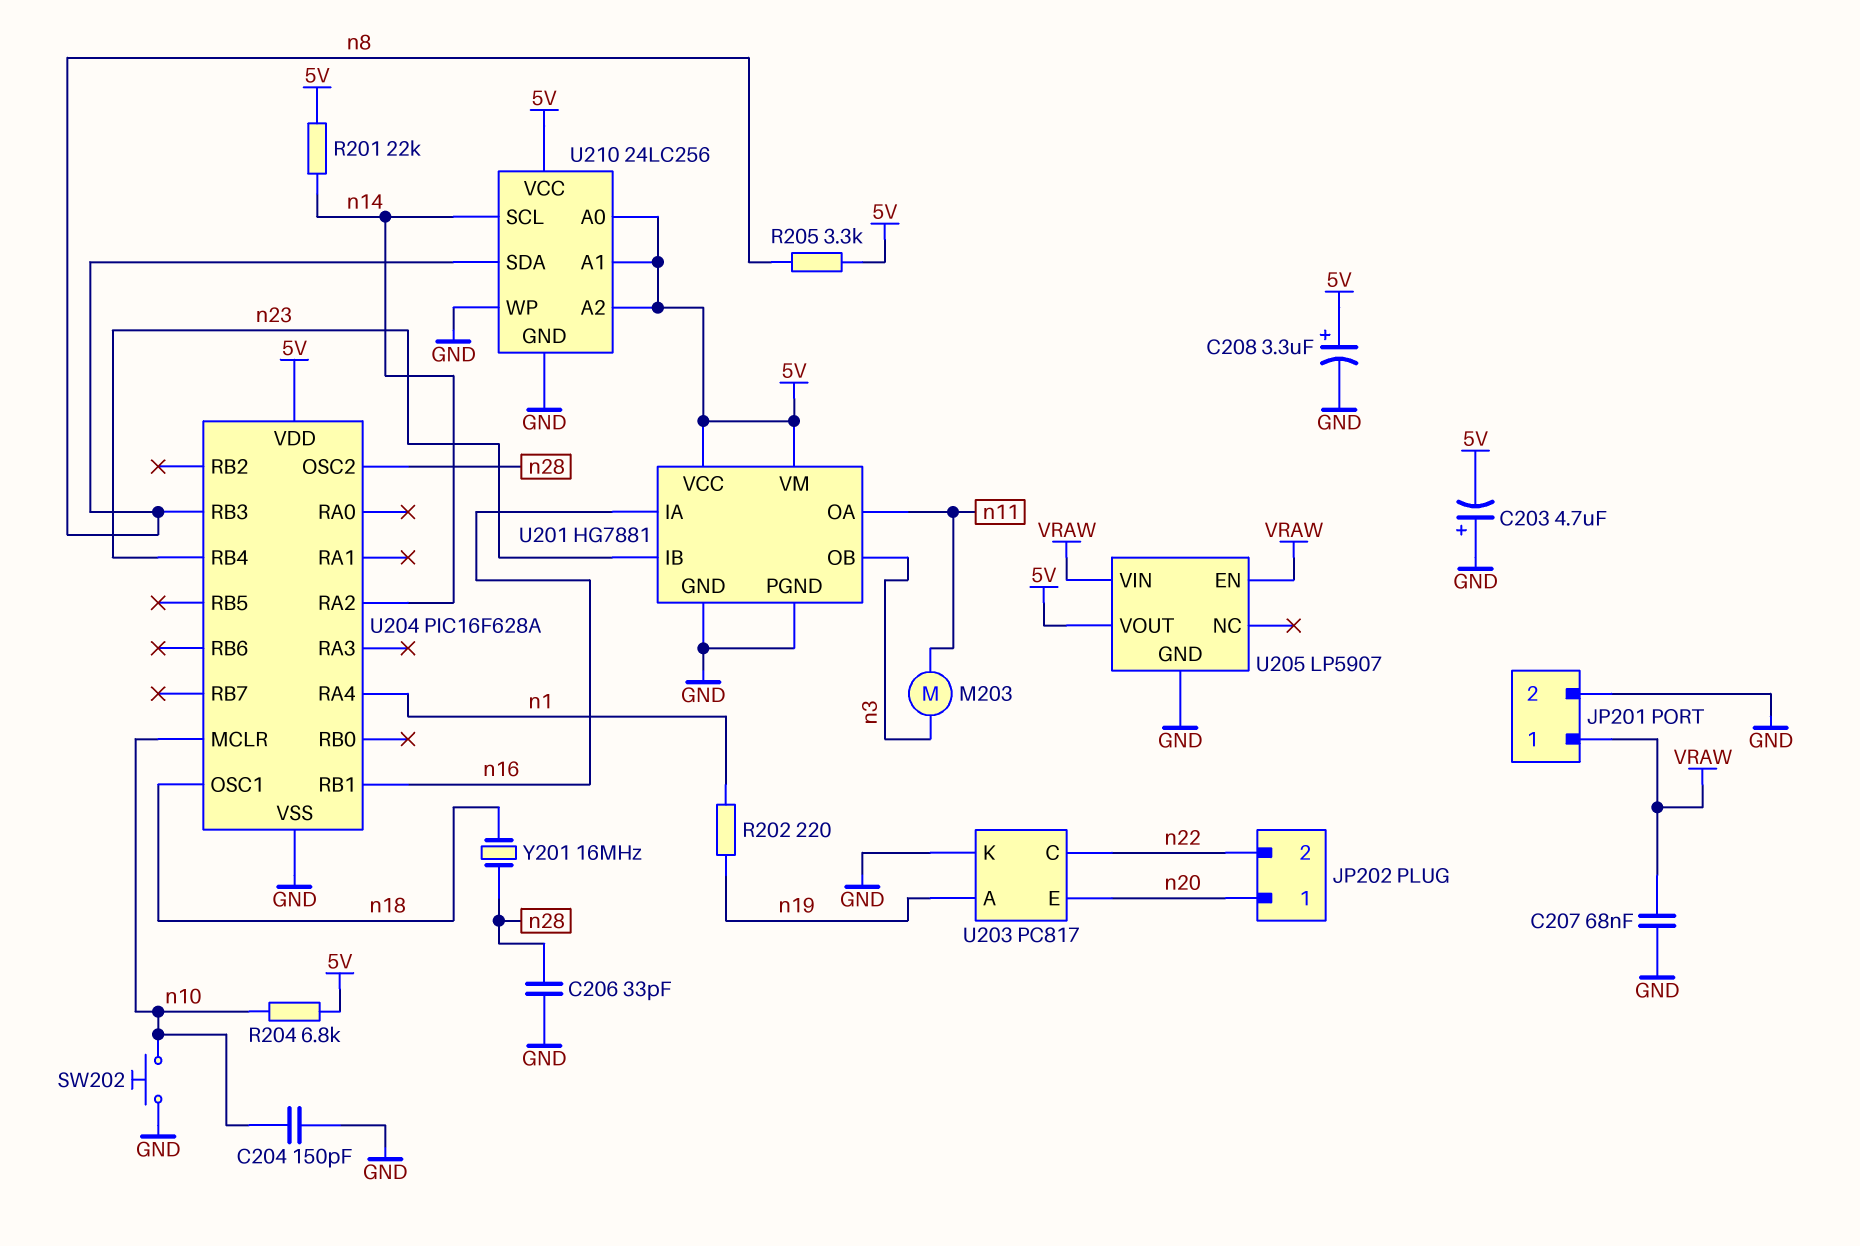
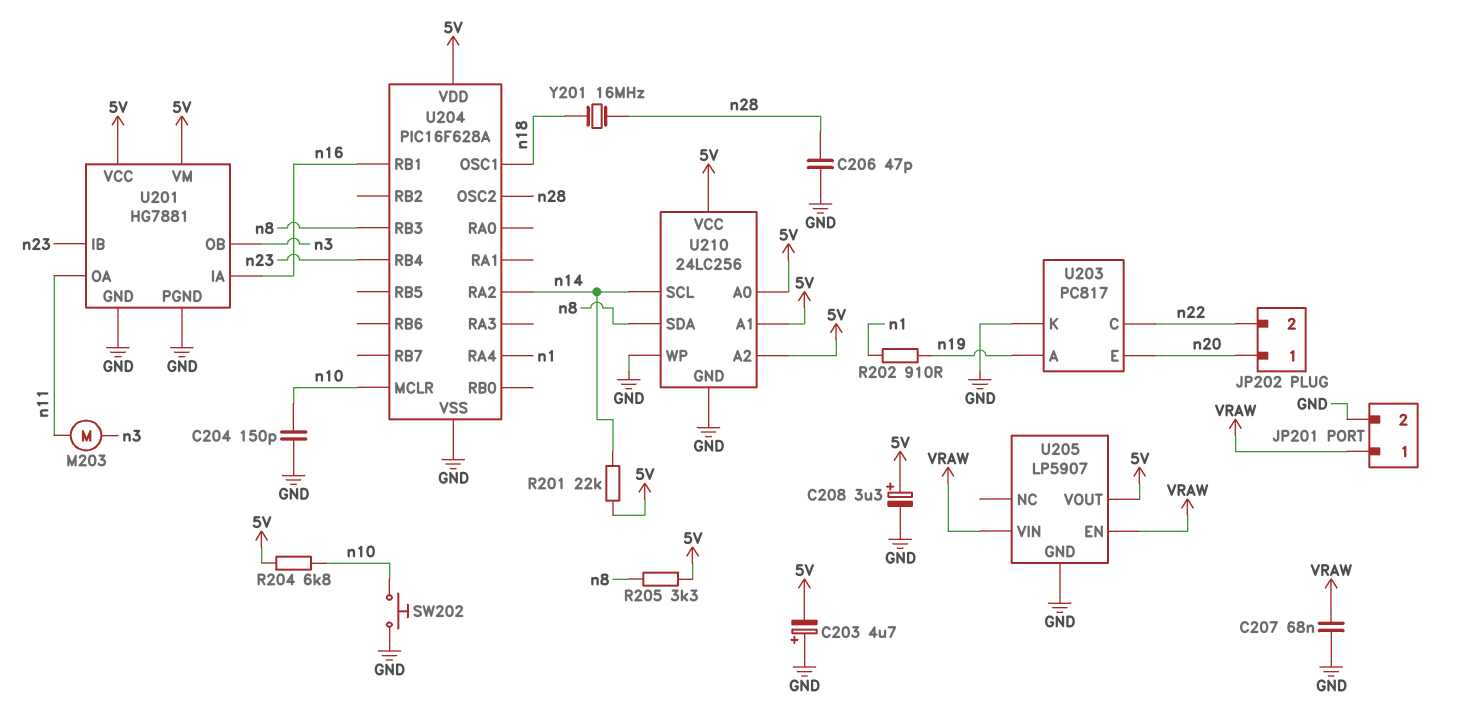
C206: 33pF (GND, n28) -> 47pF (GND, n28)
R202: 220 (n1, n19) -> 910 (n1, n19)

